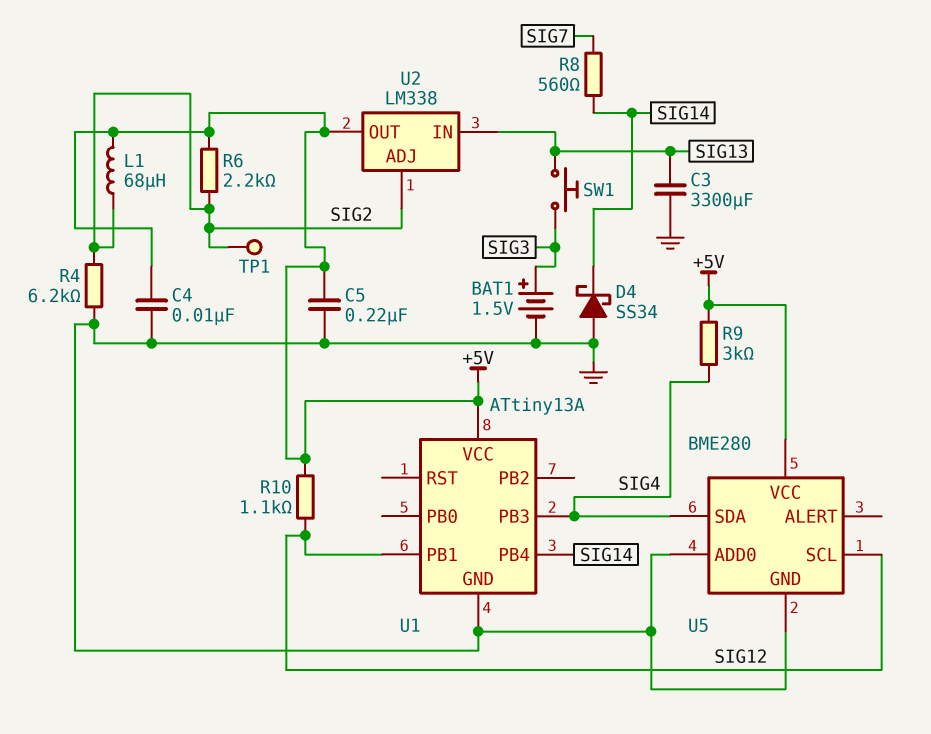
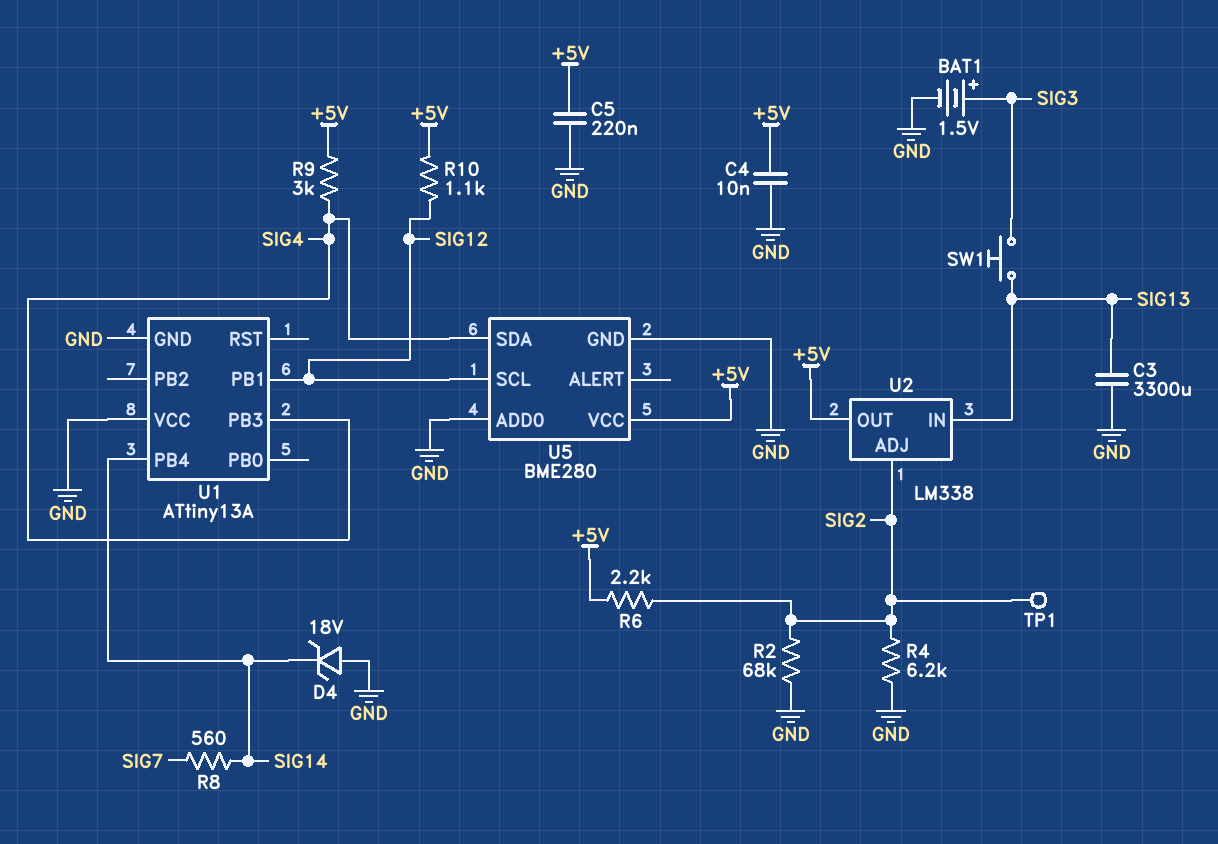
D4: schottky SS34 (A GND, K SIG14) -> zener 18V (A GND, K SIG14)
L1: 68uH (+5V, SIG2) -> none
R2: none -> 68k (GND, SIG2)
U1 pin VCC: +5V -> GND

